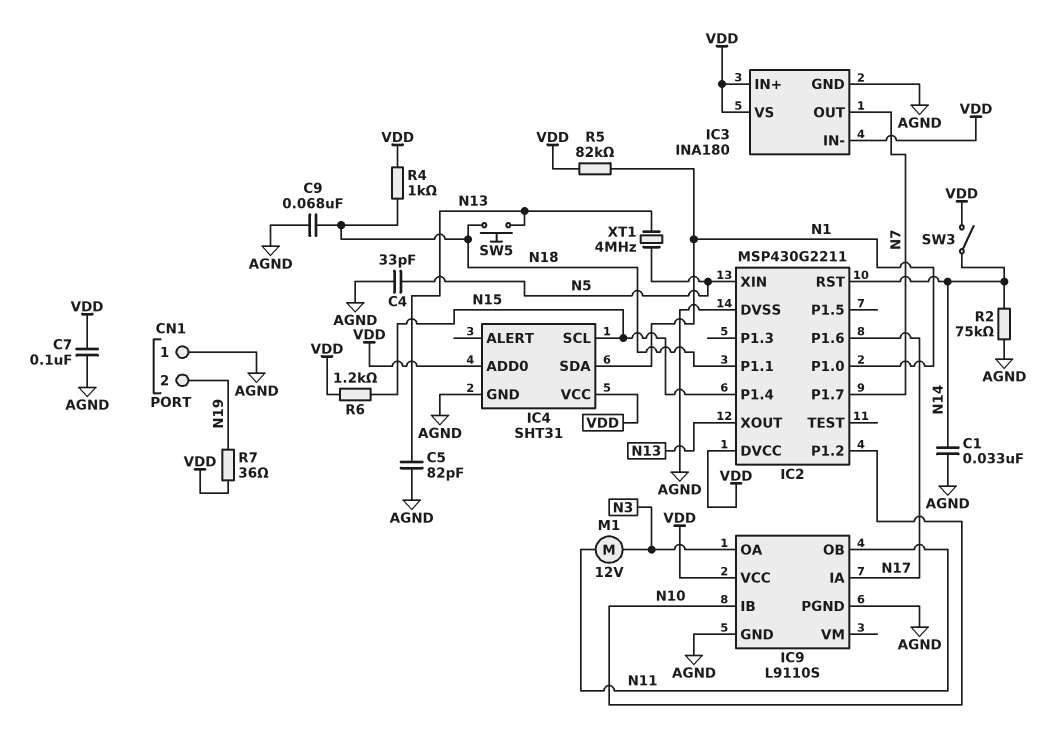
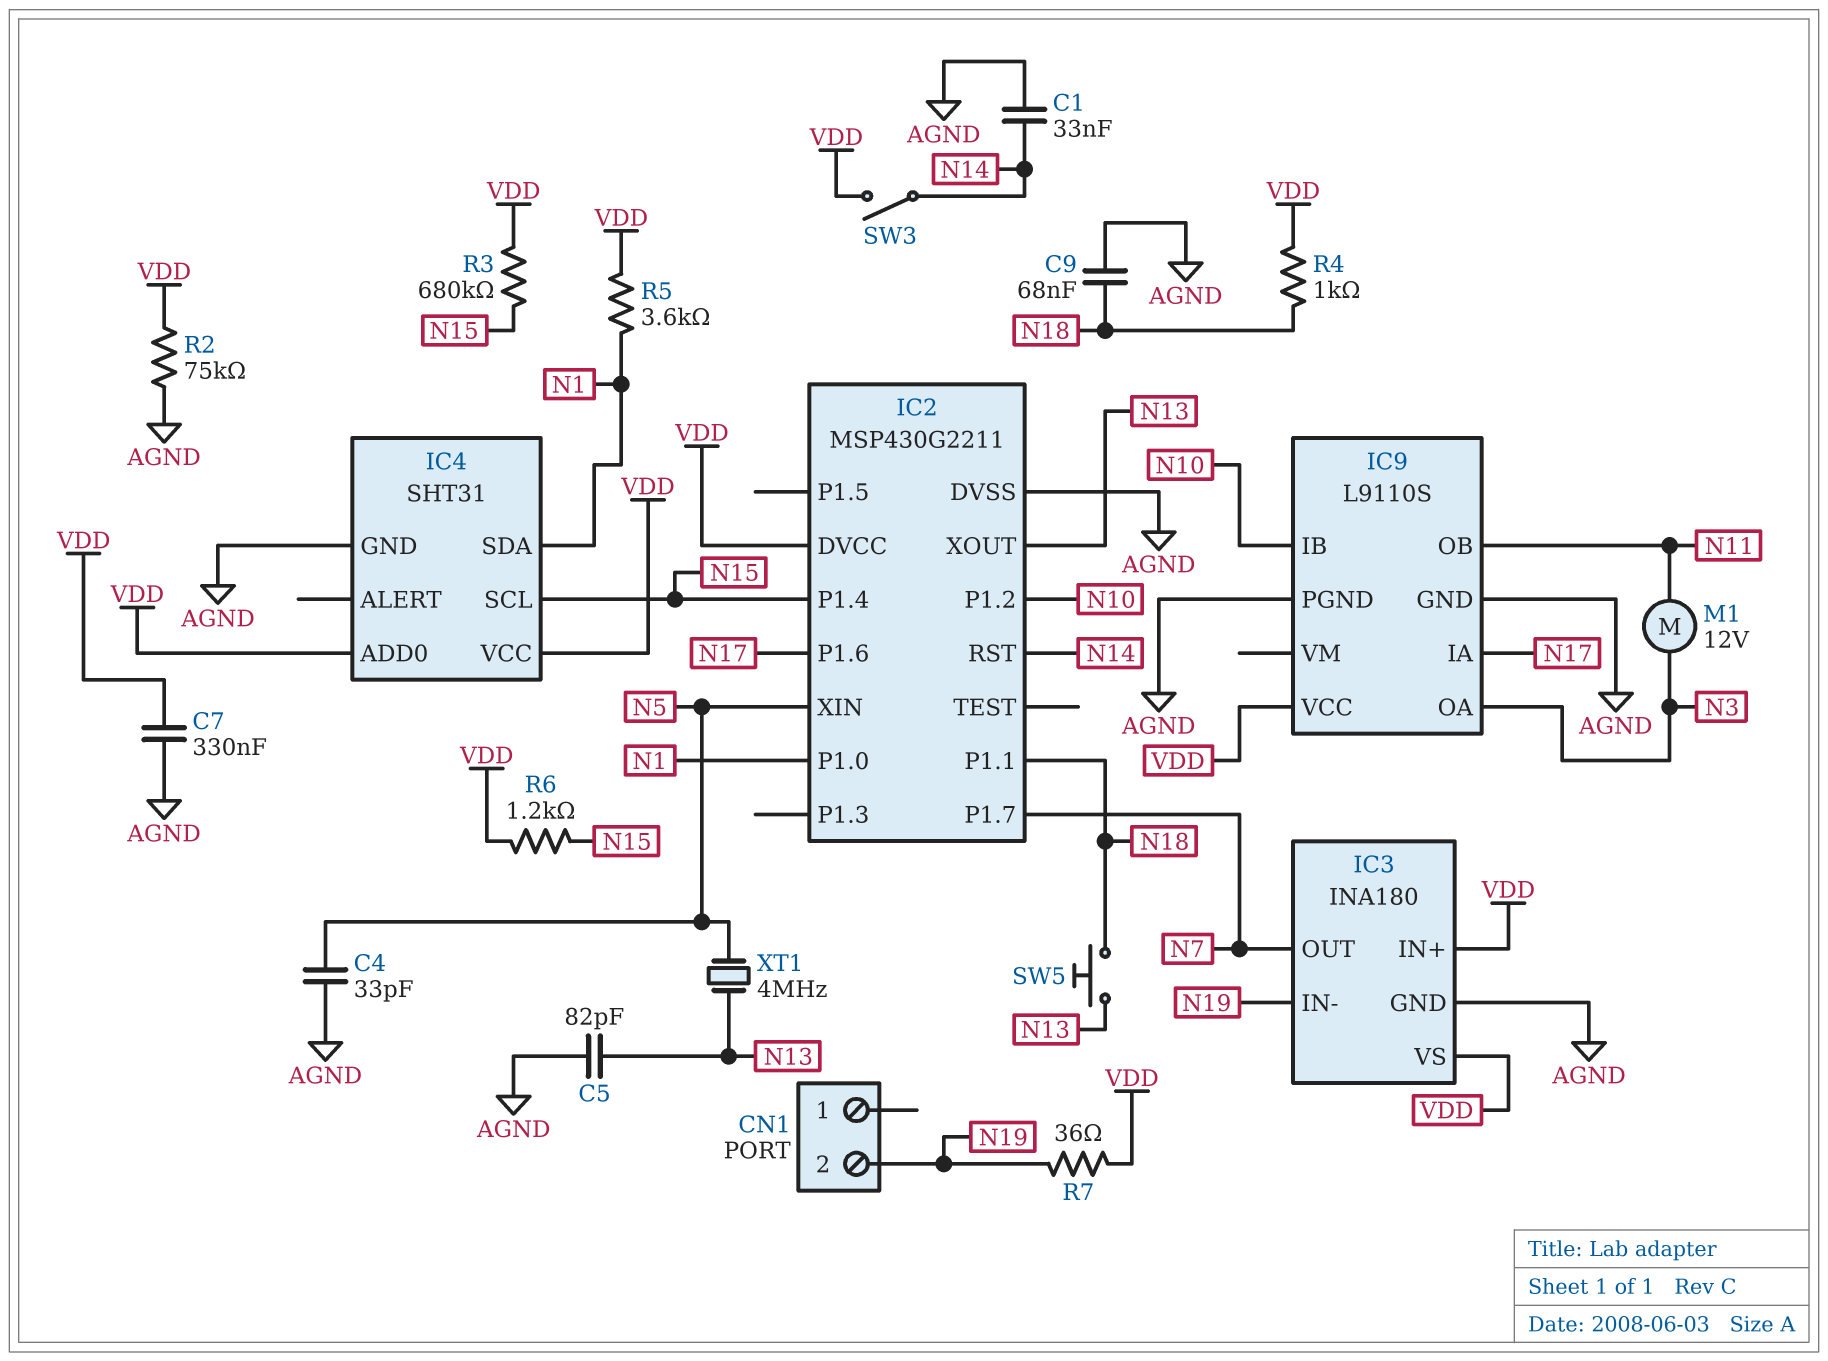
C7: 100nF (AGND, VDD) -> 330nF (AGND, VDD)
CN1 pin 1: AGND -> none
IC3 pin IN-: VDD -> N19
R2: 75k (AGND, N14) -> 75k (AGND, VDD)
R3: none -> 680k (N15, VDD)
R5: 82k (N1, VDD) -> 3.6k (N1, VDD)

